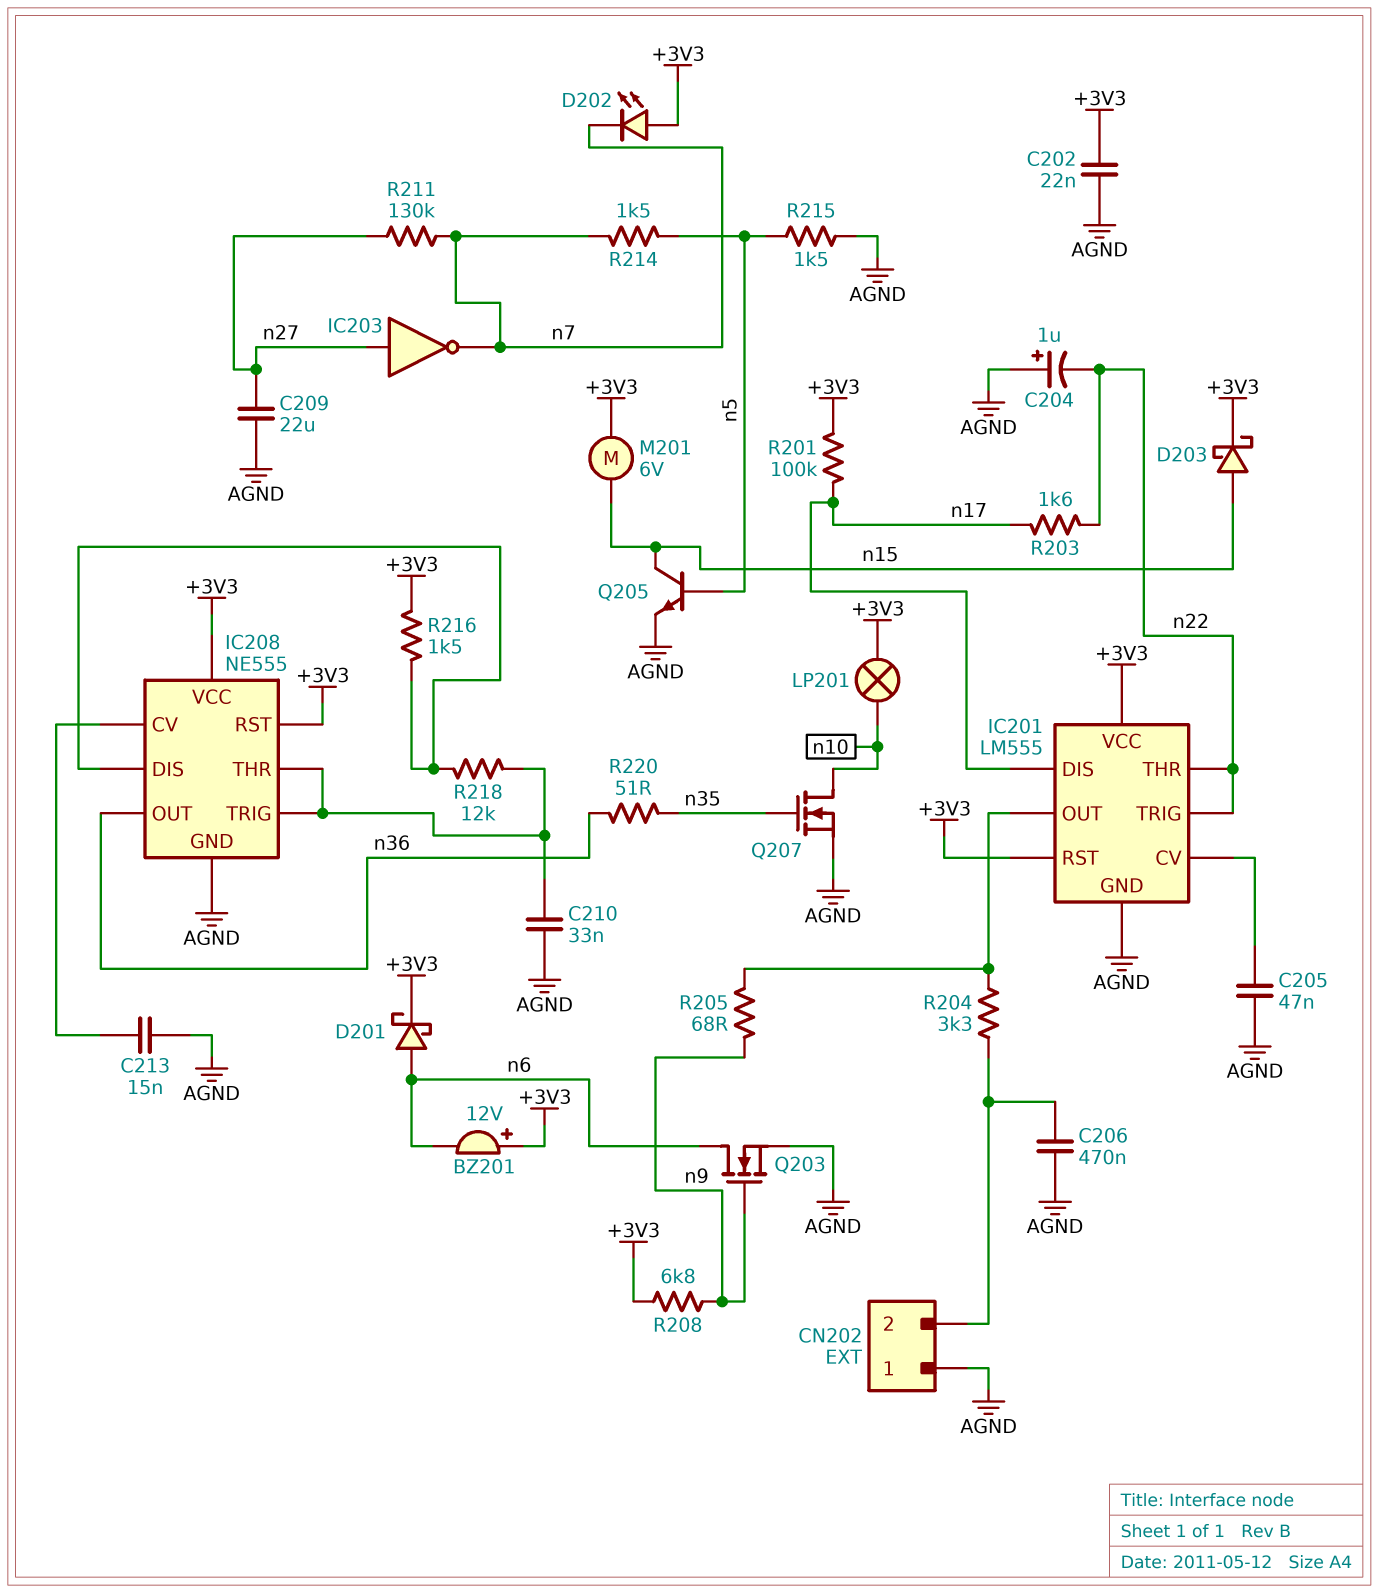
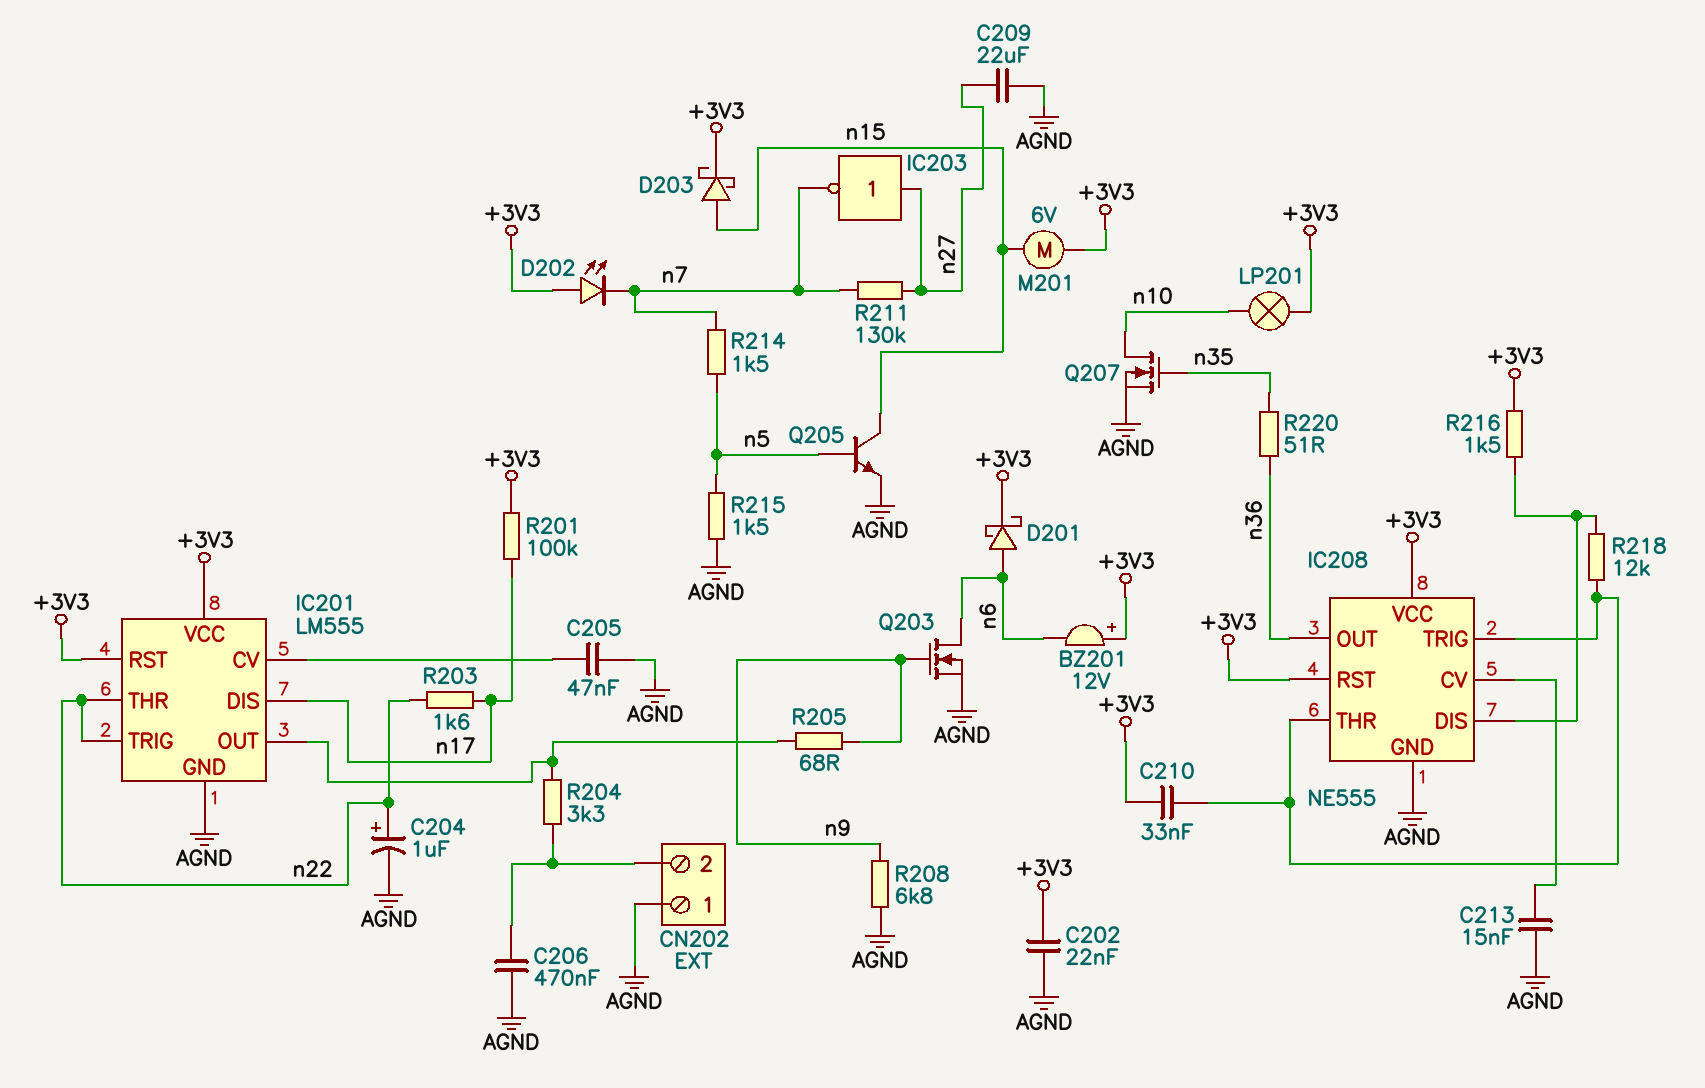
C204: 1uF (plus AGND, minus n22) -> 1uF (plus n22, minus AGND)
C210: 33nF (AGND, IC208/THR) -> 33nF (+3V3, IC208/THR)
R208: 6.8k (+3V3, n9) -> 6.8k (AGND, n9)

